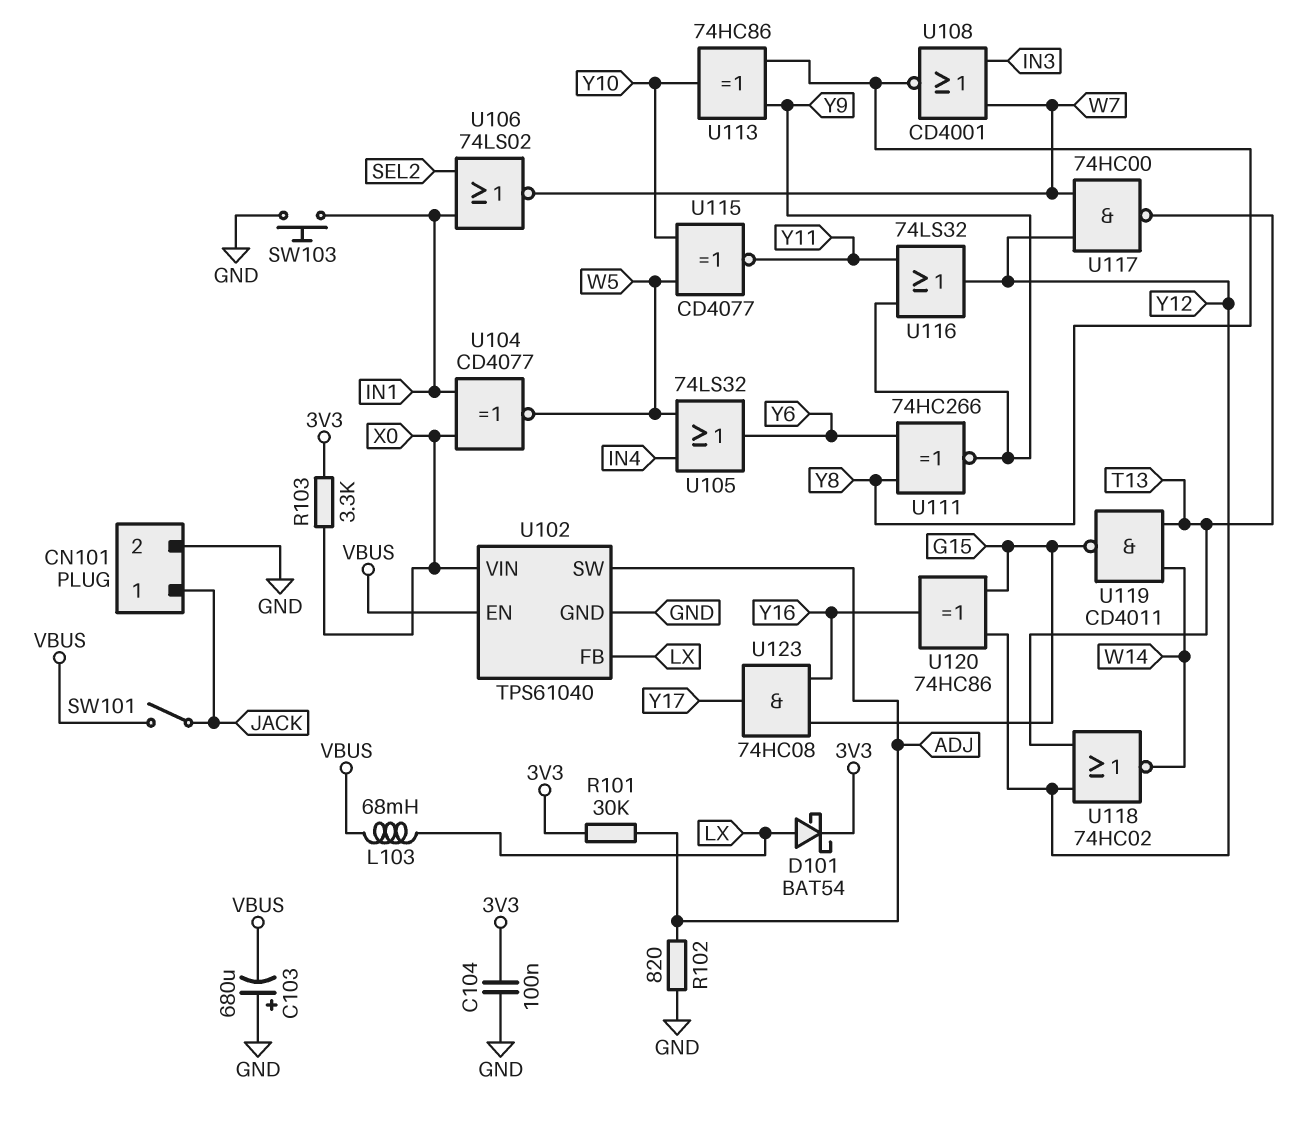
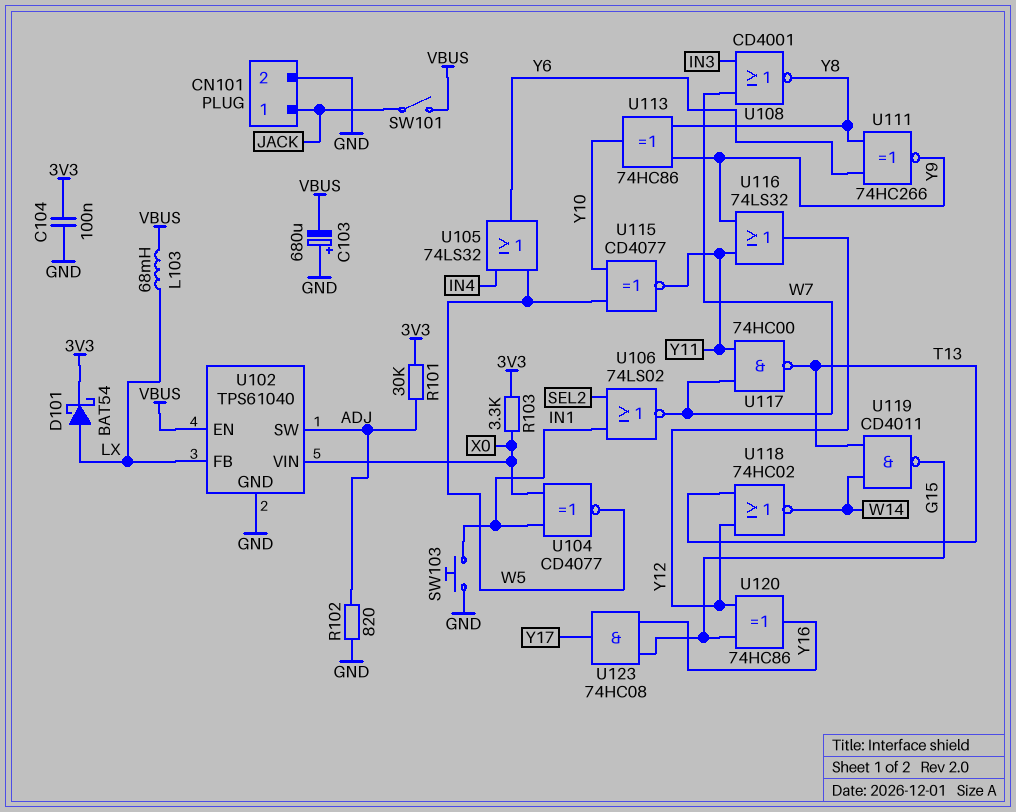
U117: NAND 74HC00 (in W7, in Y12, out T13) -> NAND 74HC00 (in W7, in Y11, out T13)

